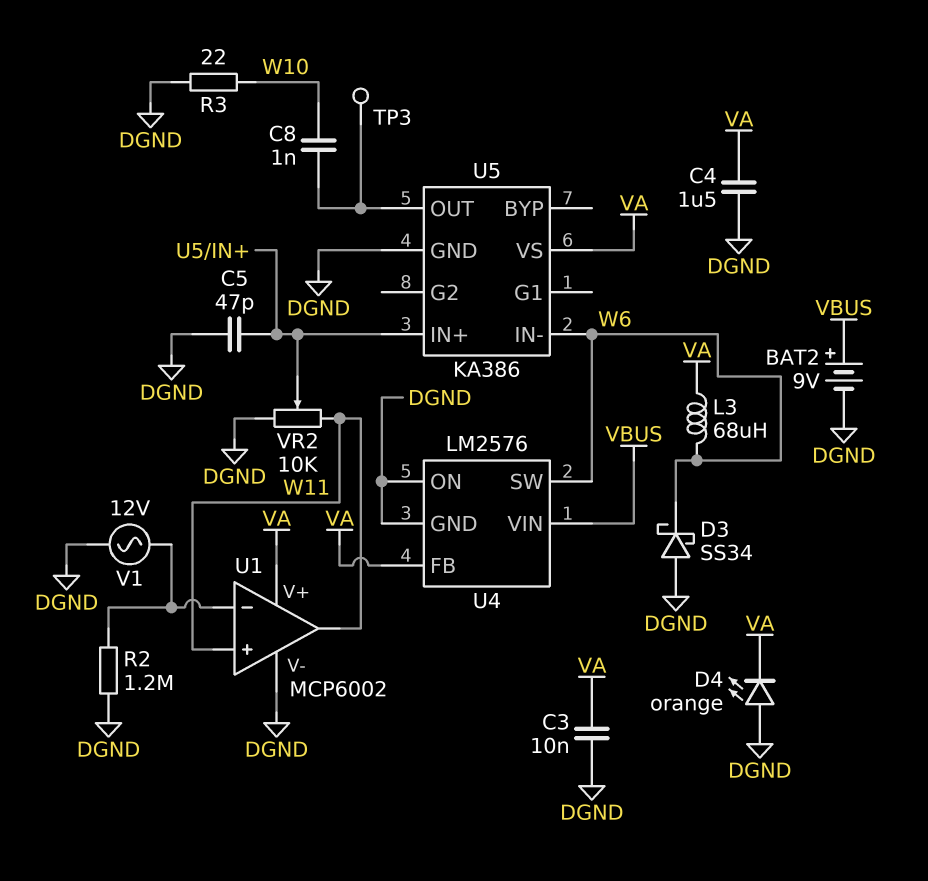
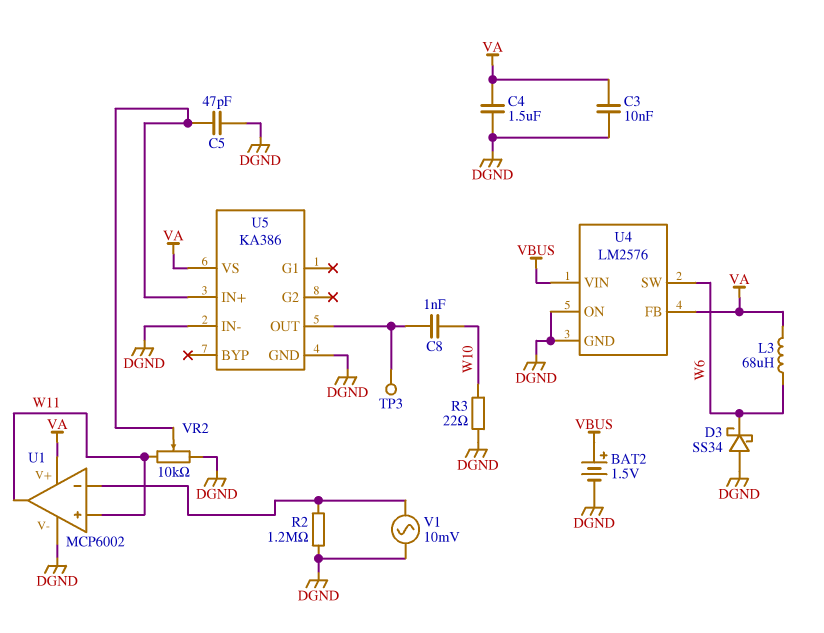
BAT2: 9V (plus VBUS, minus DGND) -> 1.5V (plus VBUS, minus DGND)
D4: LED orange (A DGND, K VA) -> none
U5 pin IN-: W6 -> DGND
V1: AC 12V (DGND, U1/in-) -> AC 10mV (DGND, U1/in-)

